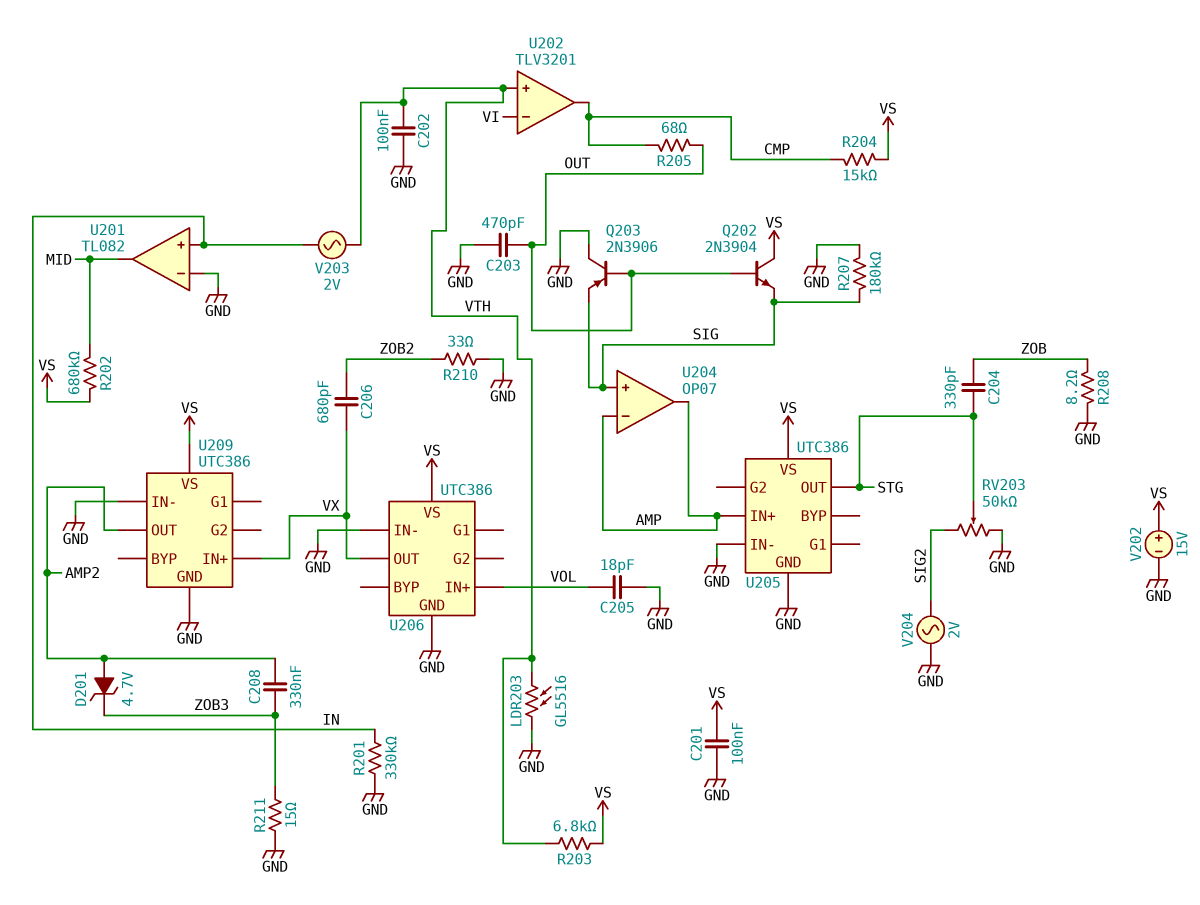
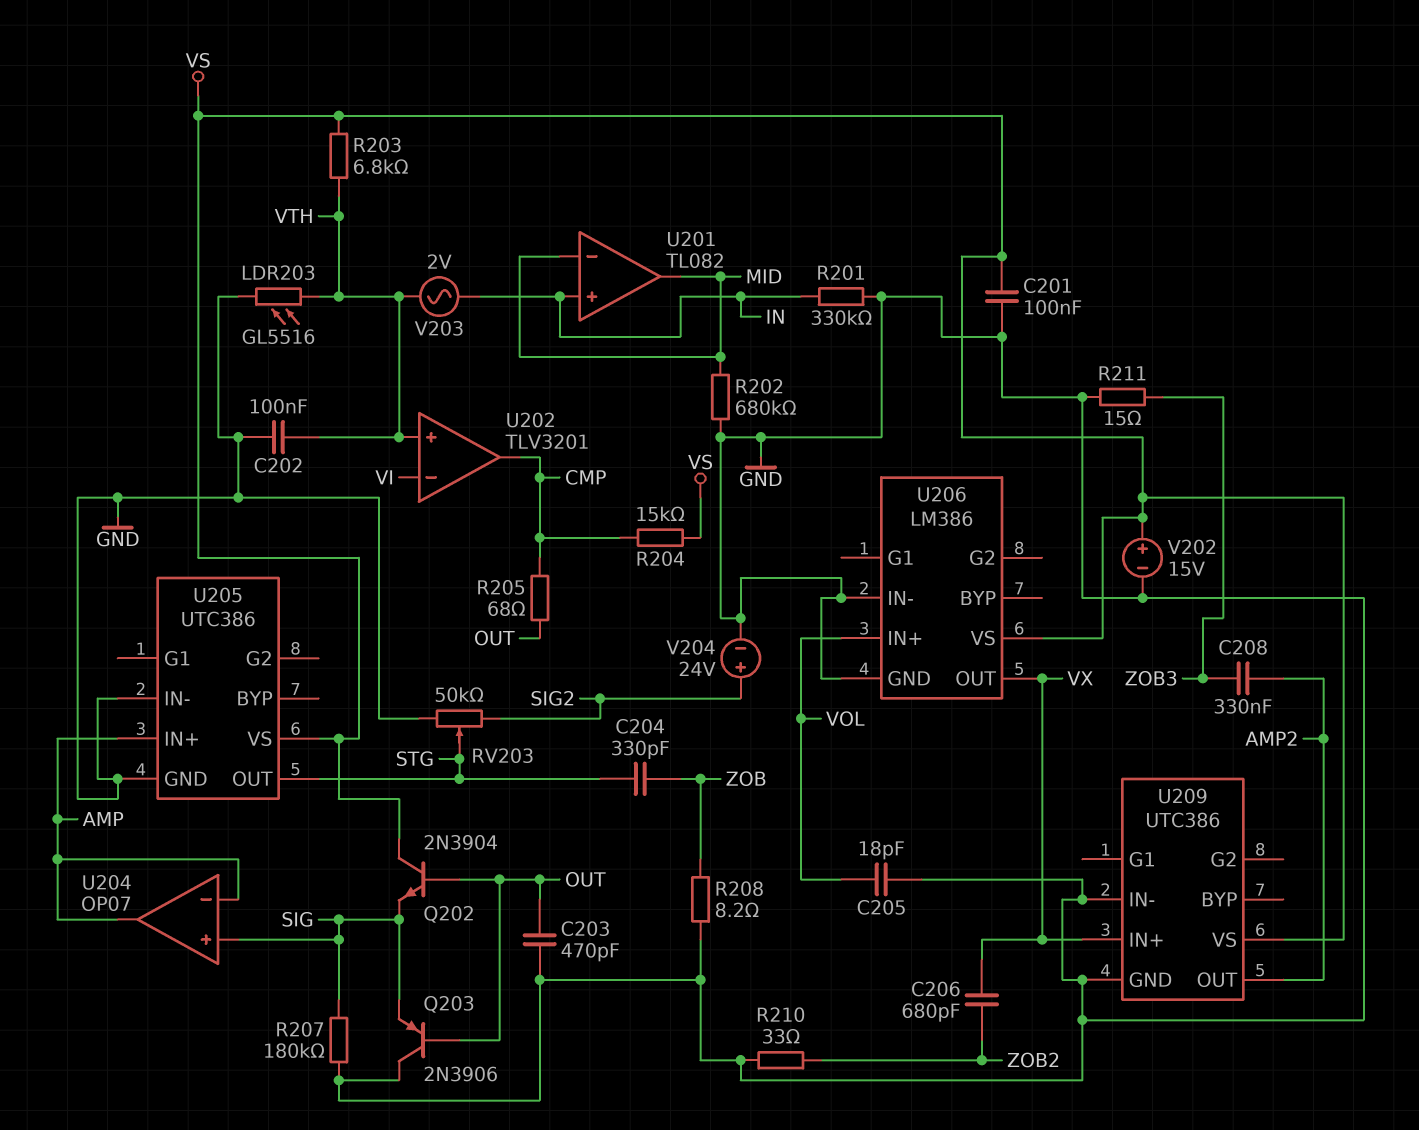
D201: zener 4.7V (A AMP2, K ZOB3) -> none
R202: 680k (MID, VS) -> 680k (GND, MID)
U201 pin in-: GND -> MID
U206: UTC386 -> LM386
V204: AC 2V (GND, SIG2) -> 24V (plus SIG2, minus GND)

